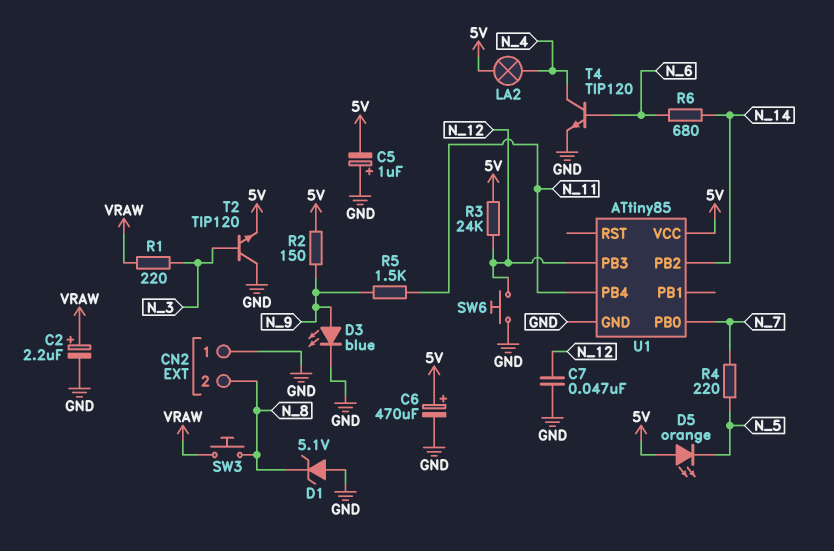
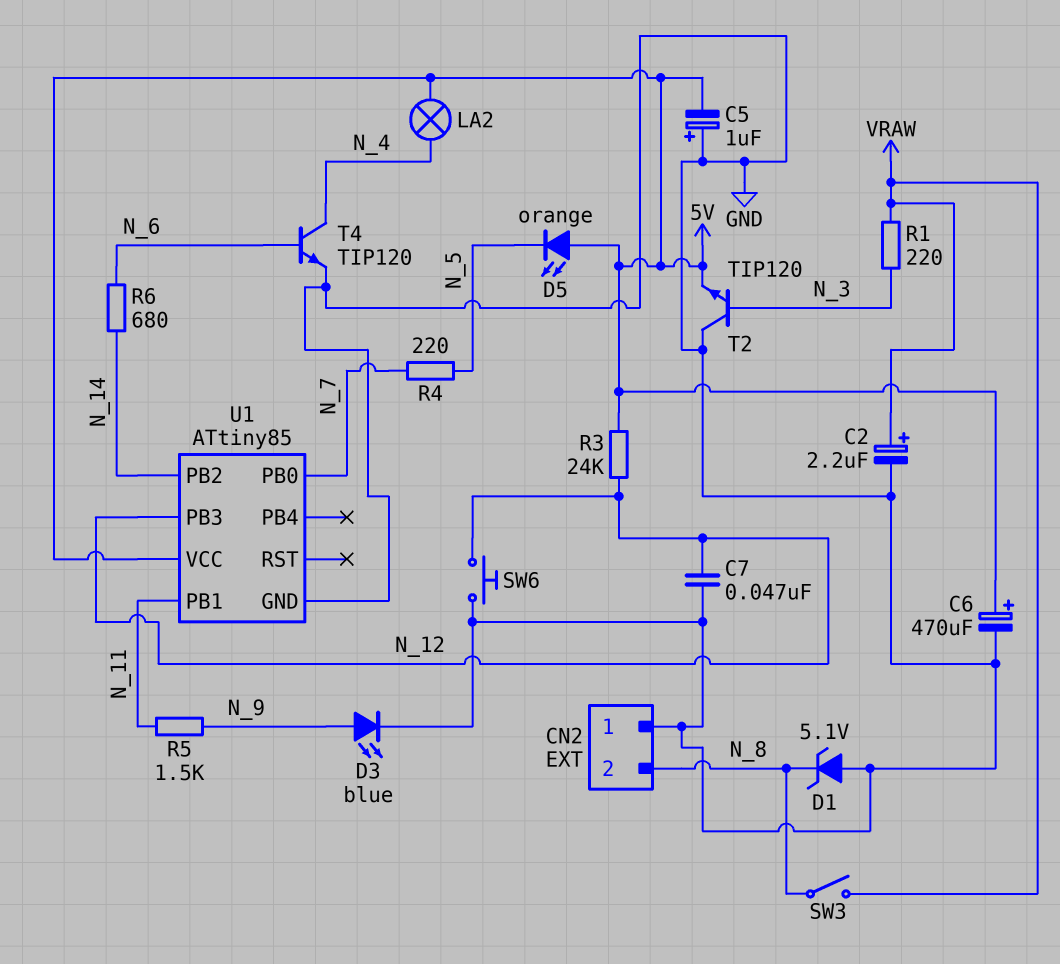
R2: 150 (5V, N_9) -> none
SW3: button (N_8, VRAW) -> switch (N_8, VRAW)
U1 pin PB1: none -> N_11
U1 pin PB4: N_11 -> none

